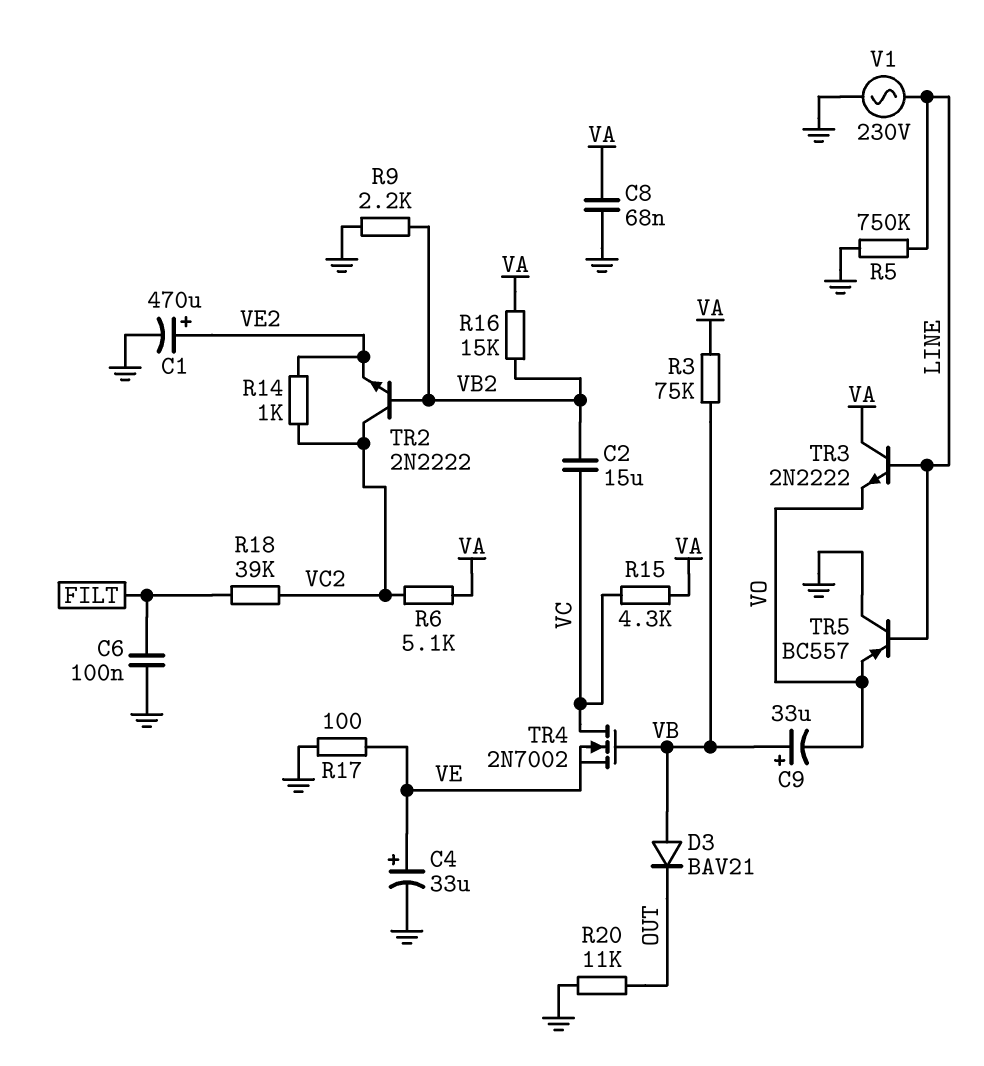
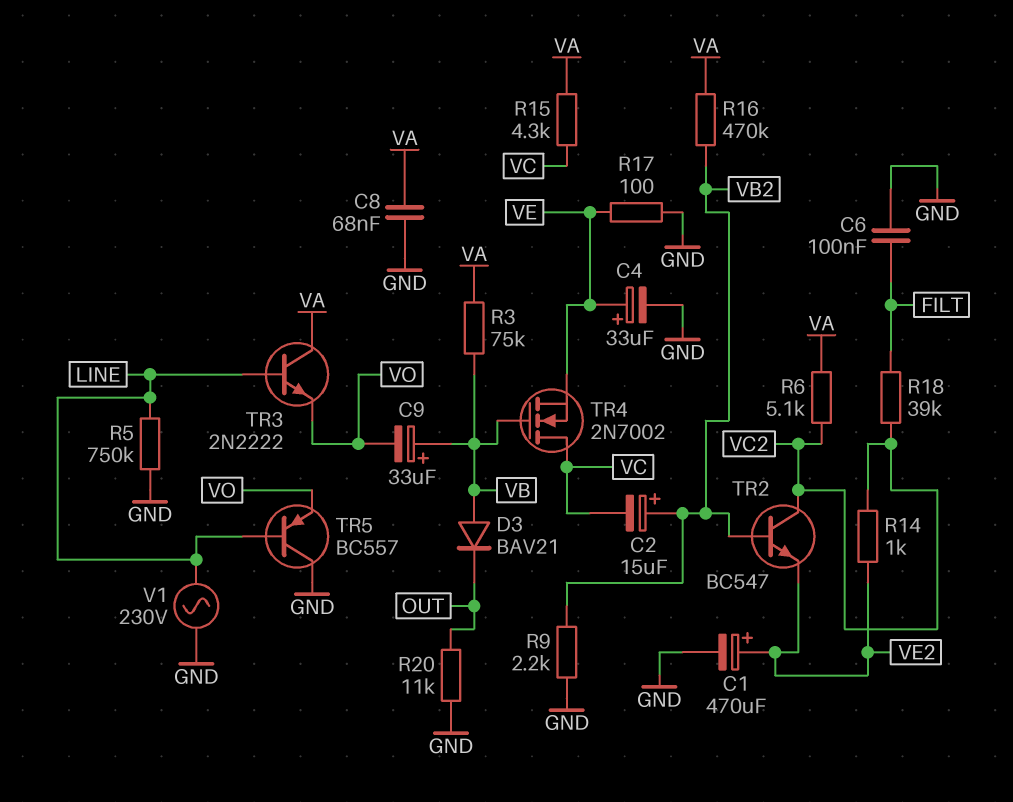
C2: 15uF (VB2, VC) -> 15uF (plus VB2, minus VC)
R16: 15k (VA, VB2) -> 470k (VA, VB2)
TR2: NPN 2N2222 (B VB2, C VC2, E VE2) -> NPN BC547 (B VB2, C VC2, E VE2)

